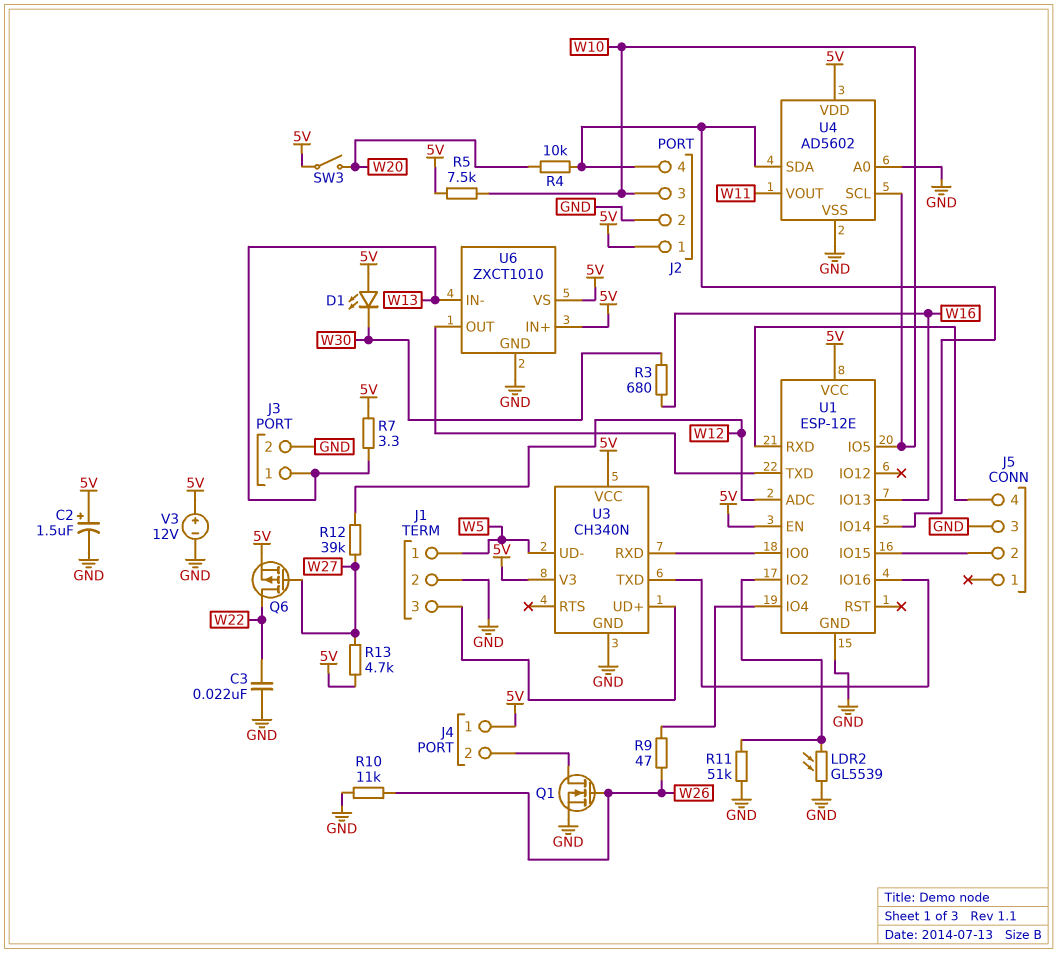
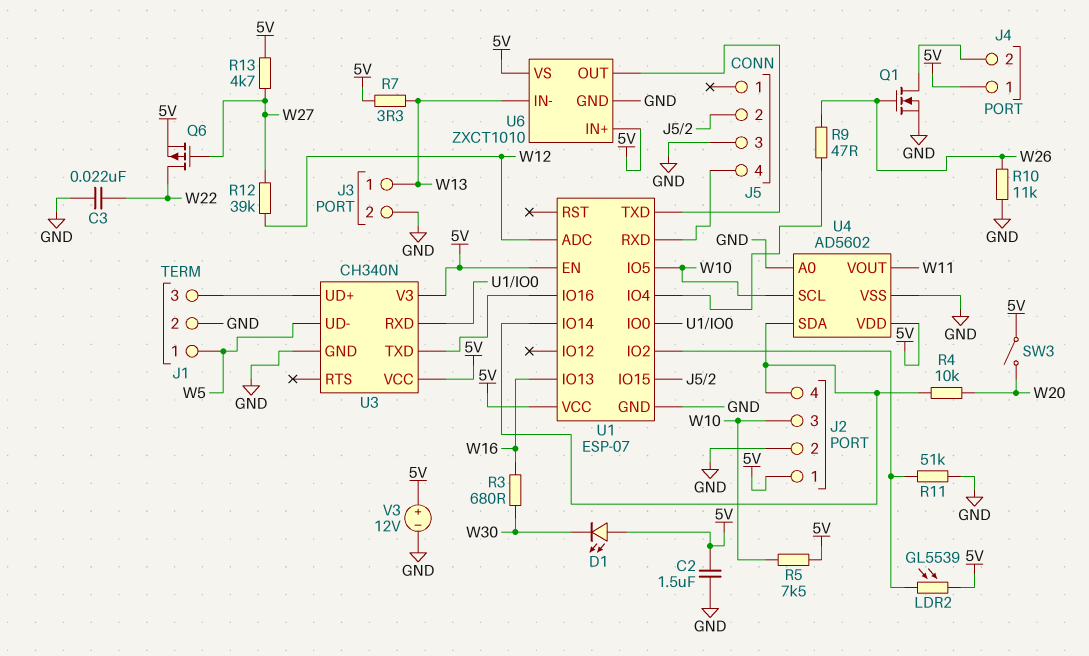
C2: 1.5uF (plus 5V, minus GND) -> 1.5uF (5V, GND)
LDR2: GL5539 (GND, U1/IO2) -> GL5539 (5V, U1/IO2)
U1: ESP-12E -> ESP-07

